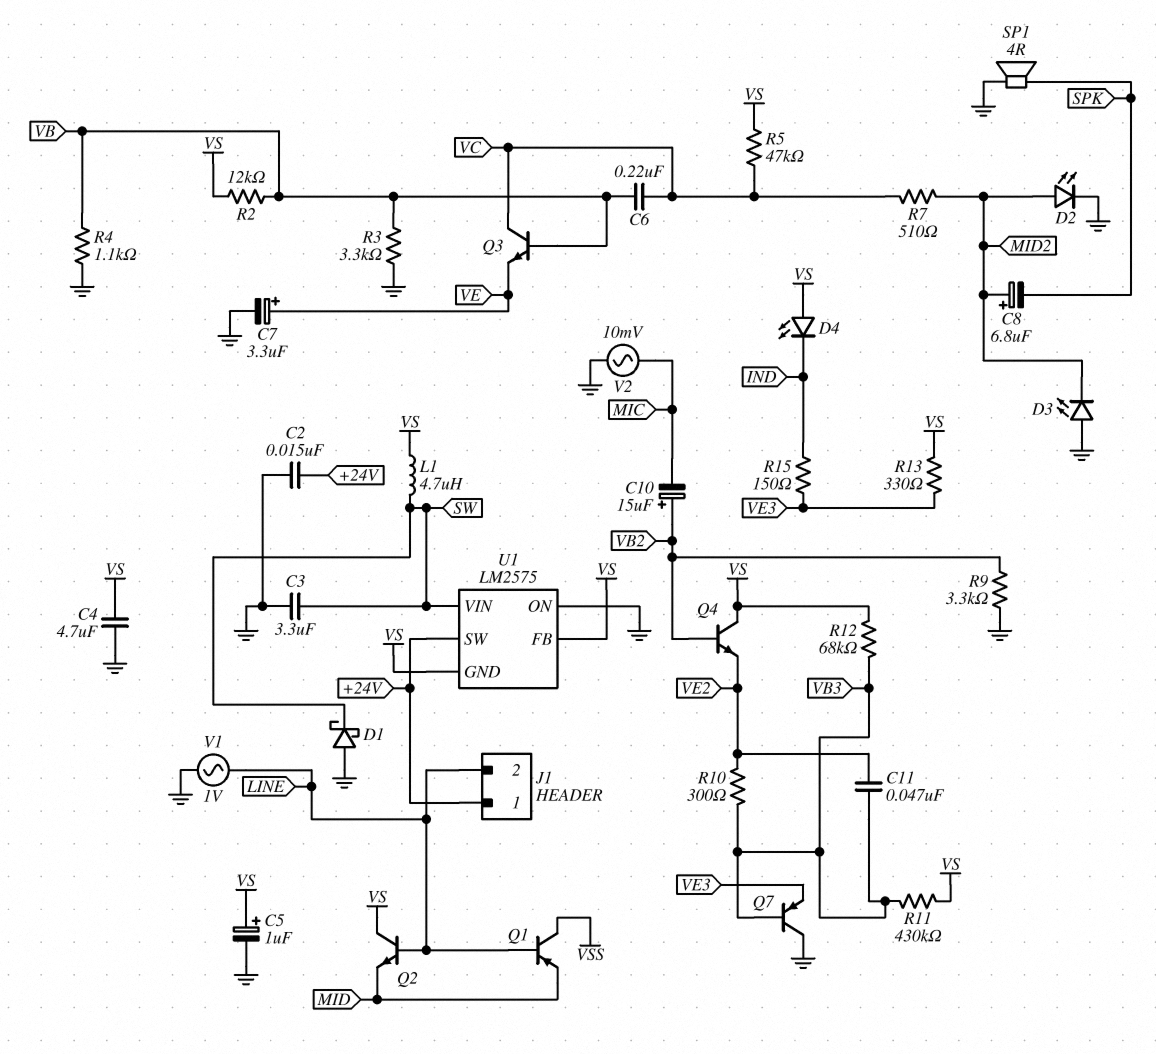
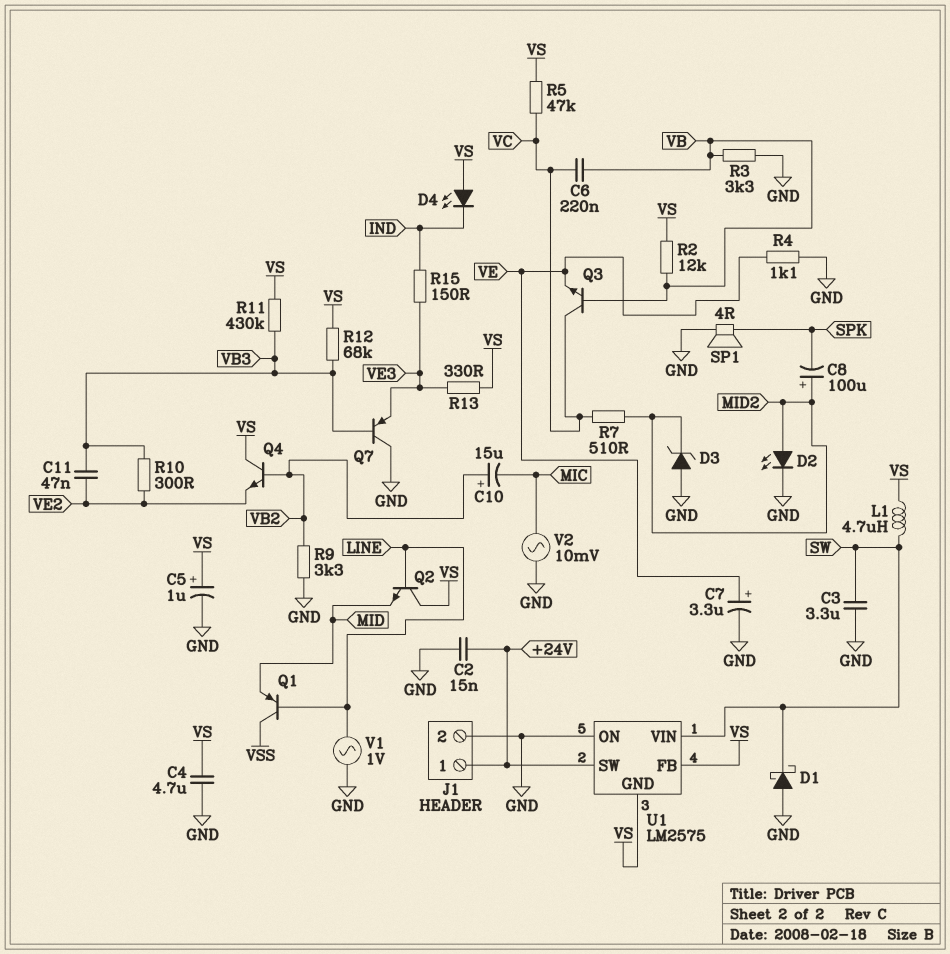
C8: 6.8uF (plus MID2, minus SPK) -> 100uF (plus MID2, minus SPK)
D3: LED (A GND, K MID2) -> zener (A GND, K MID2)
J1 pin 2: LINE -> GND
R4: 1.1k (GND, VB) -> 1.1k (GND, VE)

